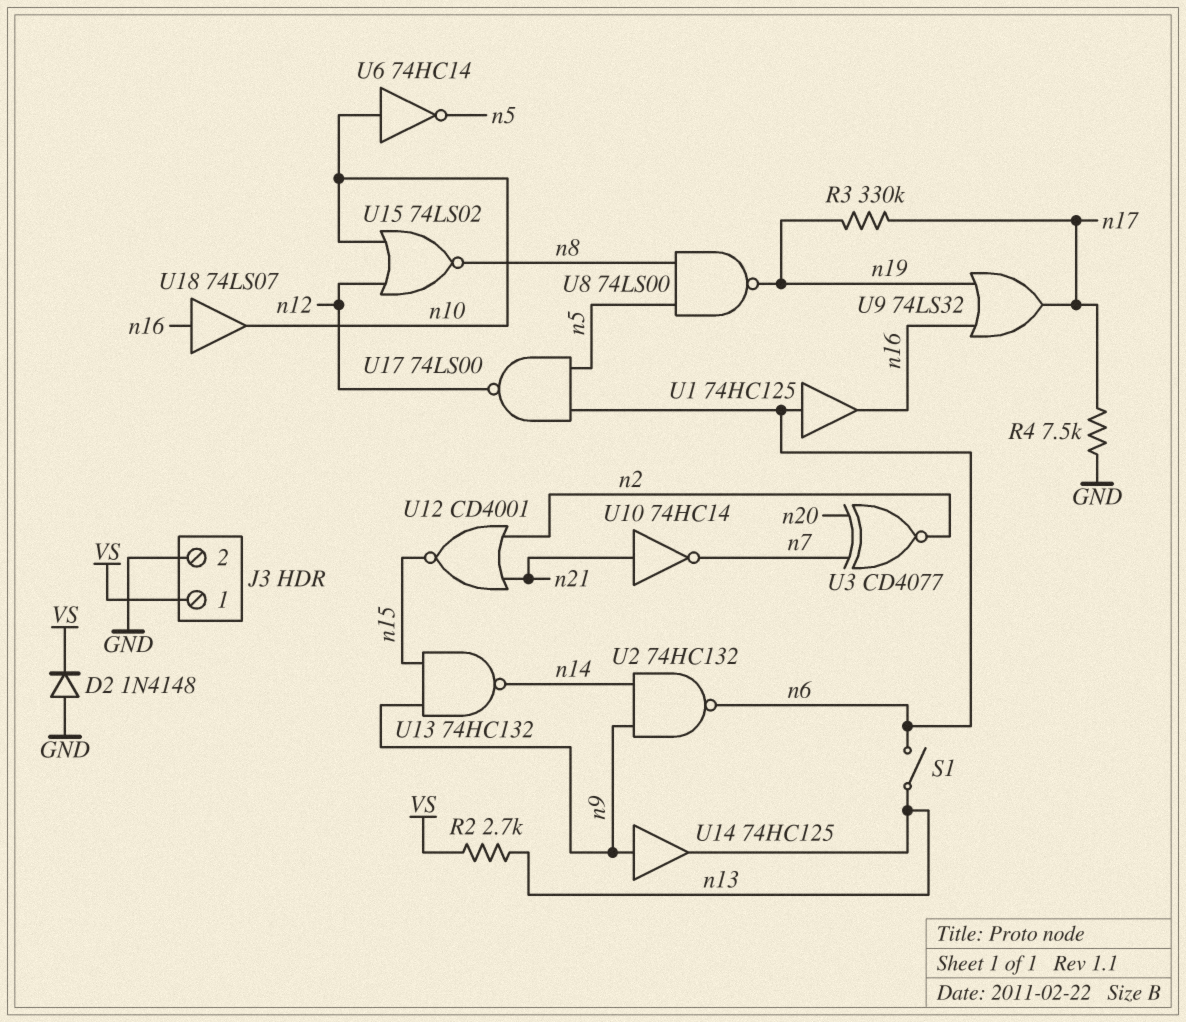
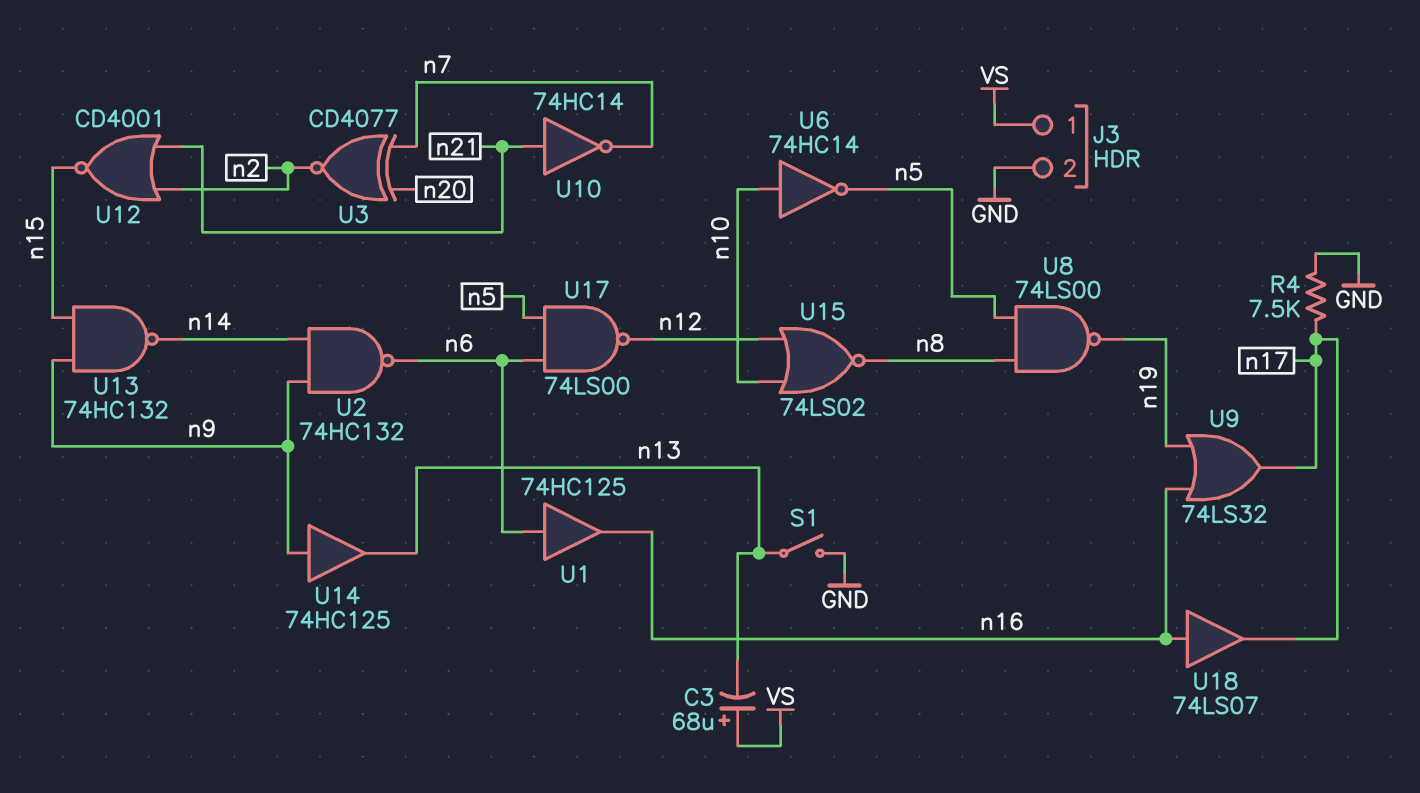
C3: none -> 68uF (plus VS, minus n13)
D2: diode 1N4148 (A GND, K VS) -> none
R2: 2.7k (VS, n13) -> none
R3: 330k (n17, n19) -> none
S1: switch (n6, n13) -> switch (GND, n13)
U18: buffer 74LS07 (in n16, out n10) -> buffer 74LS07 (in n16, out n17)

